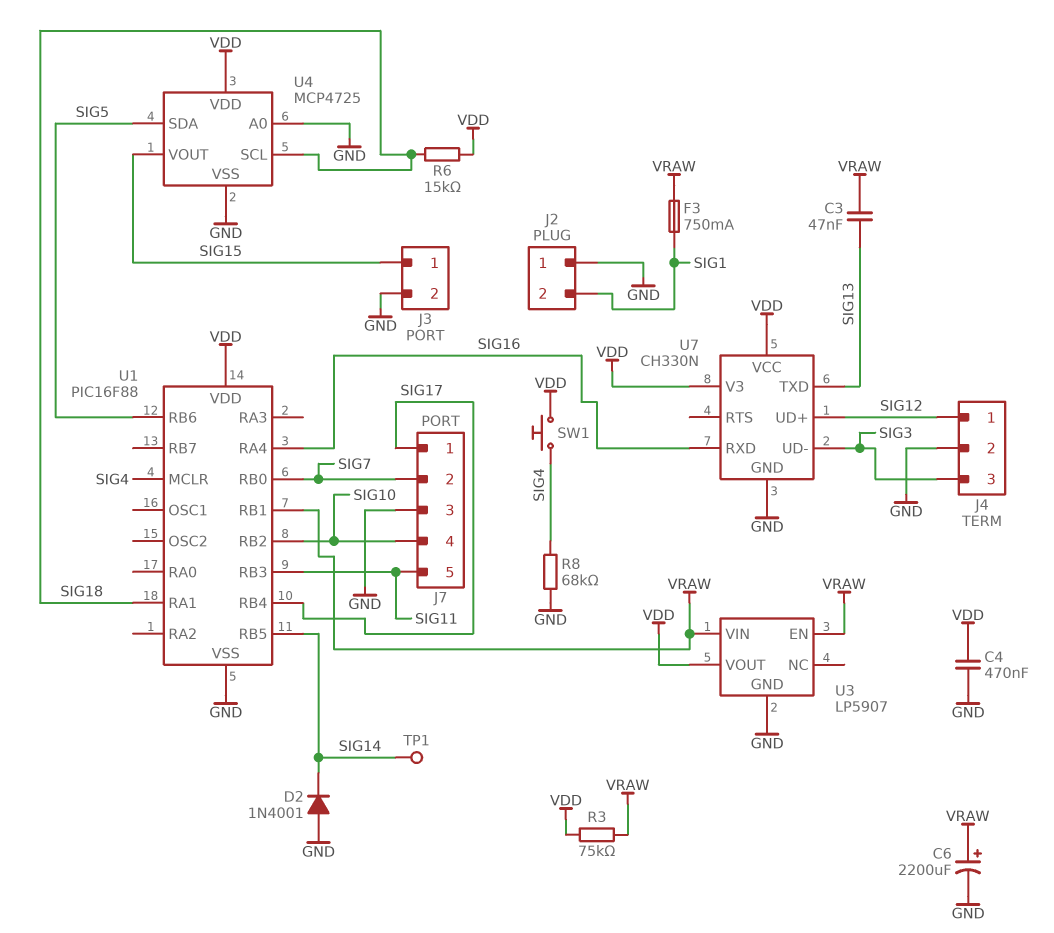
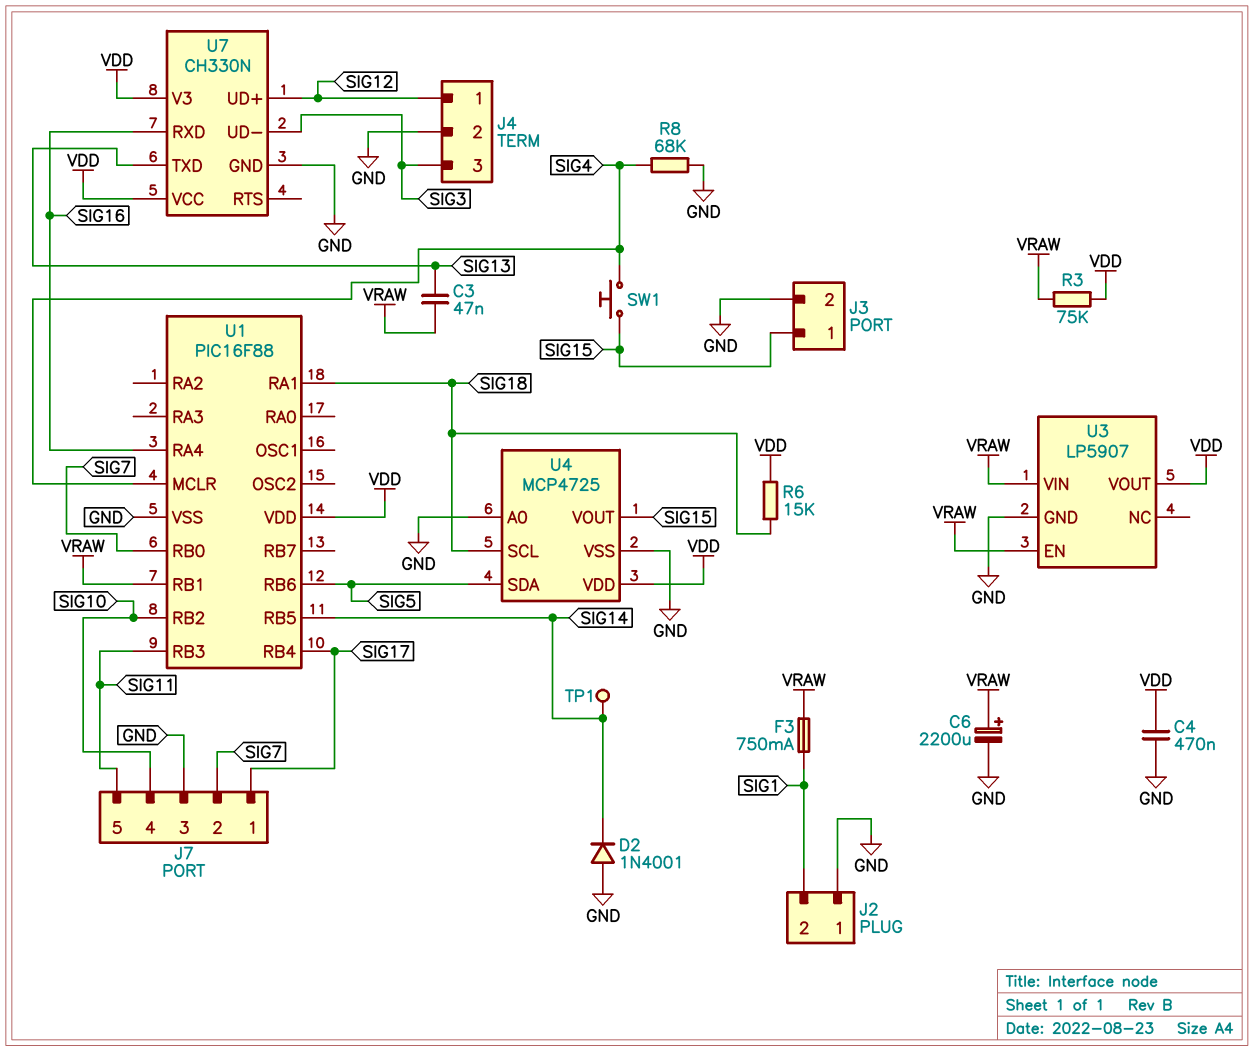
SW1: button (SIG4, VDD) -> button (SIG4, SIG15)

